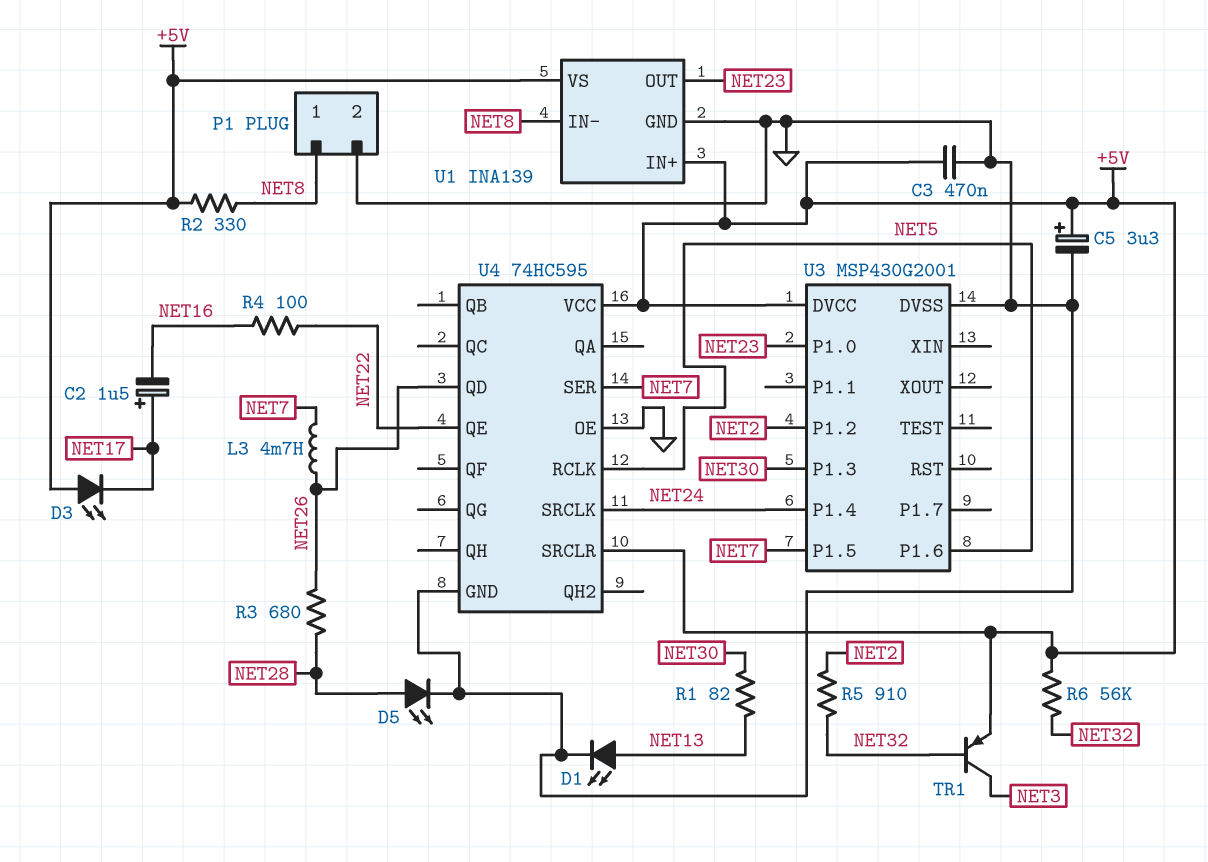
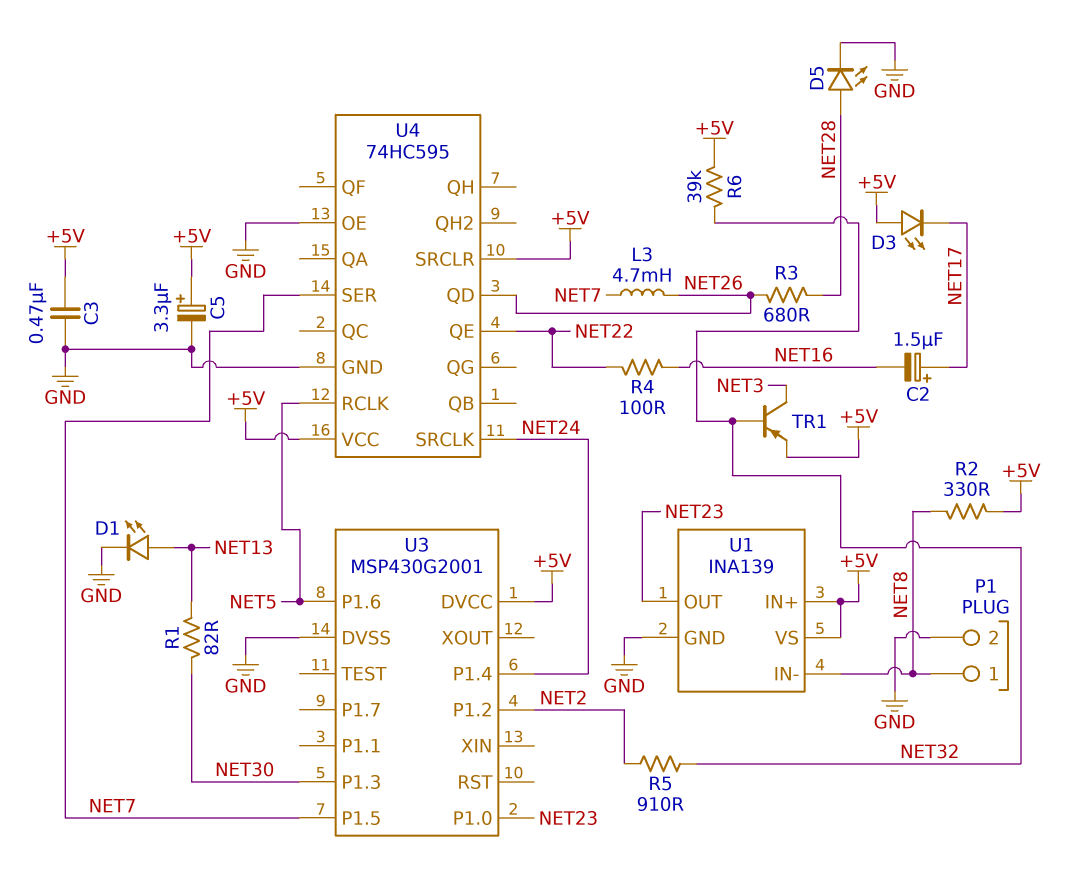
R6: 56k (+5V, NET32) -> 39k (+5V, NET32)

